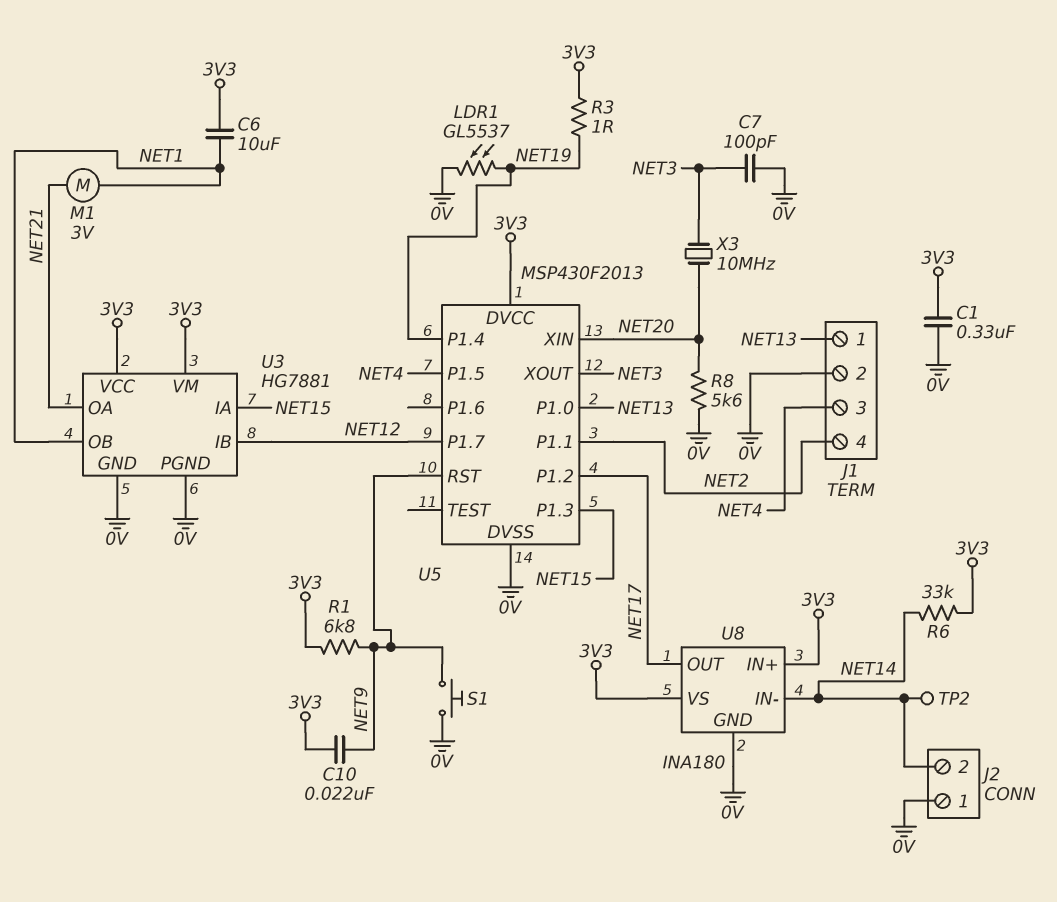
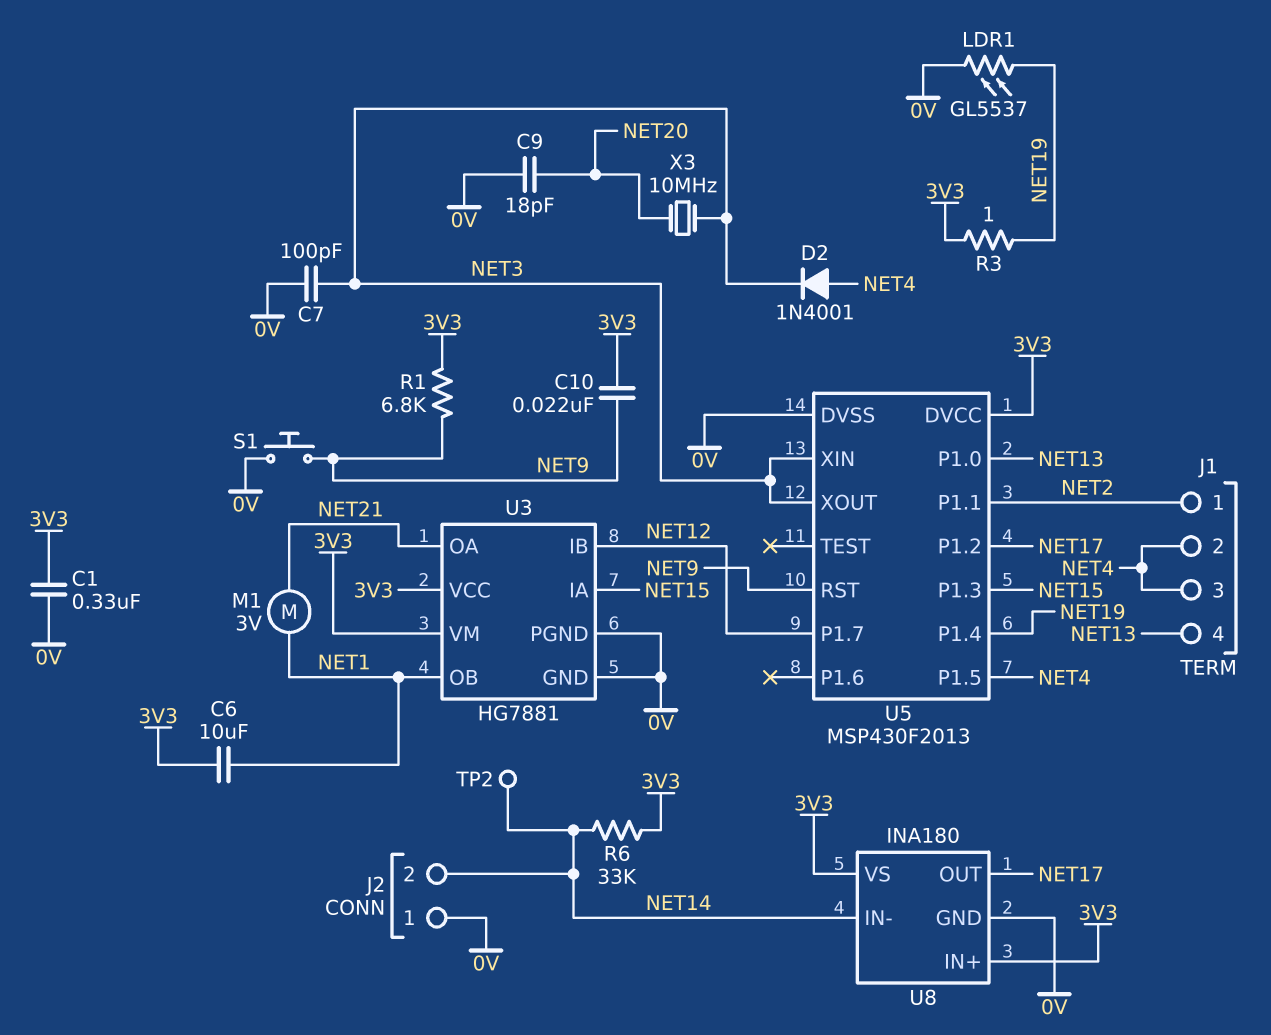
C9: none -> 18pF (0V, NET20)
D2: none -> diode 1N4001 (A NET4, K NET3)
J1 pin 1: NET13 -> NET2
J1 pin 2: 0V -> NET4
J1 pin 4: NET2 -> NET13
R8: 5.6k (0V, NET20) -> none
U5 pin XIN: NET20 -> NET3

